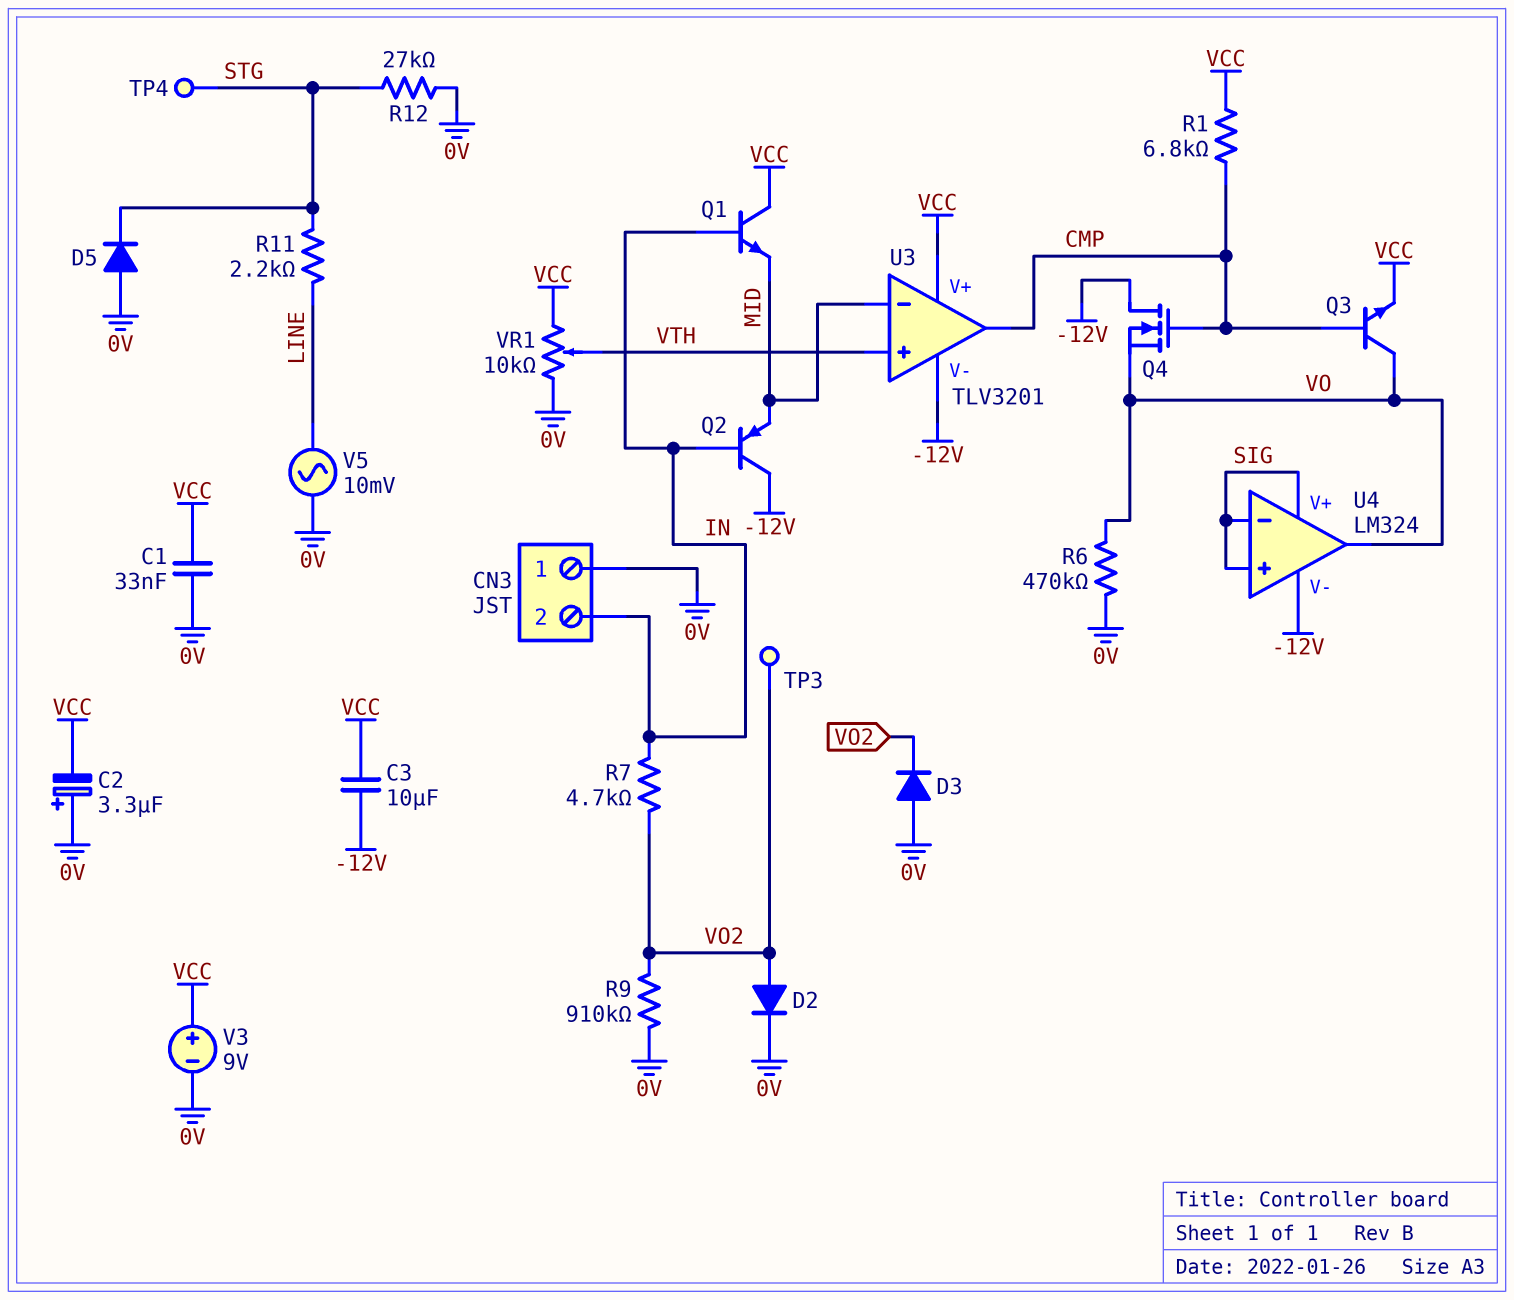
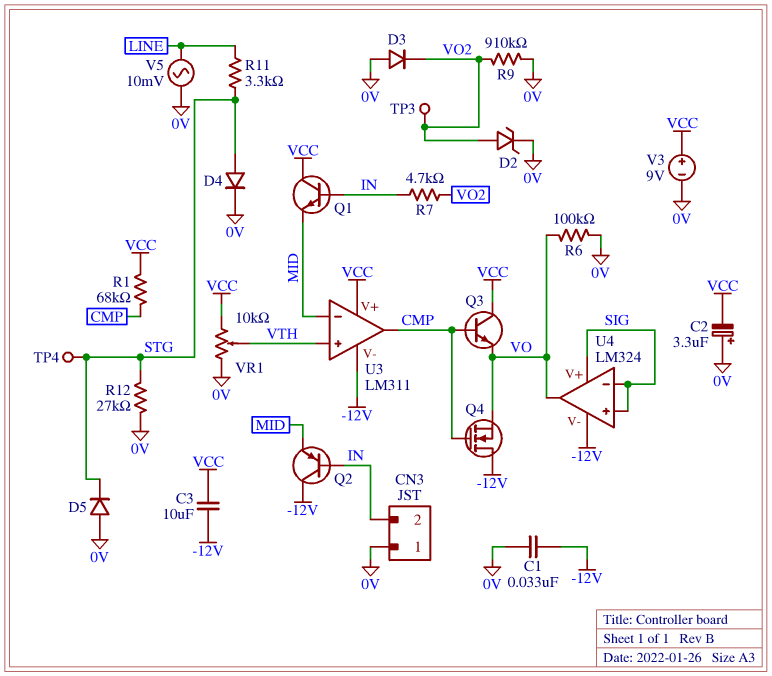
C1: 33nF (0V, VCC) -> 33nF (-12V, 0V)
D2: diode (A VO2, K 0V) -> zener (A VO2, K 0V)
D4: none -> diode (A STG, K 0V)
Q3: NPN (B CMP, C VO, E VCC) -> NPN (B CMP, C VCC, E VO)
R1: 6.8k (CMP, VCC) -> 68k (CMP, VCC)
R6: 470k (0V, VO) -> 100k (0V, VO)
R11: 2.2k (LINE, STG) -> 3.3k (LINE, STG)
U3: TLV3201 -> LM311

